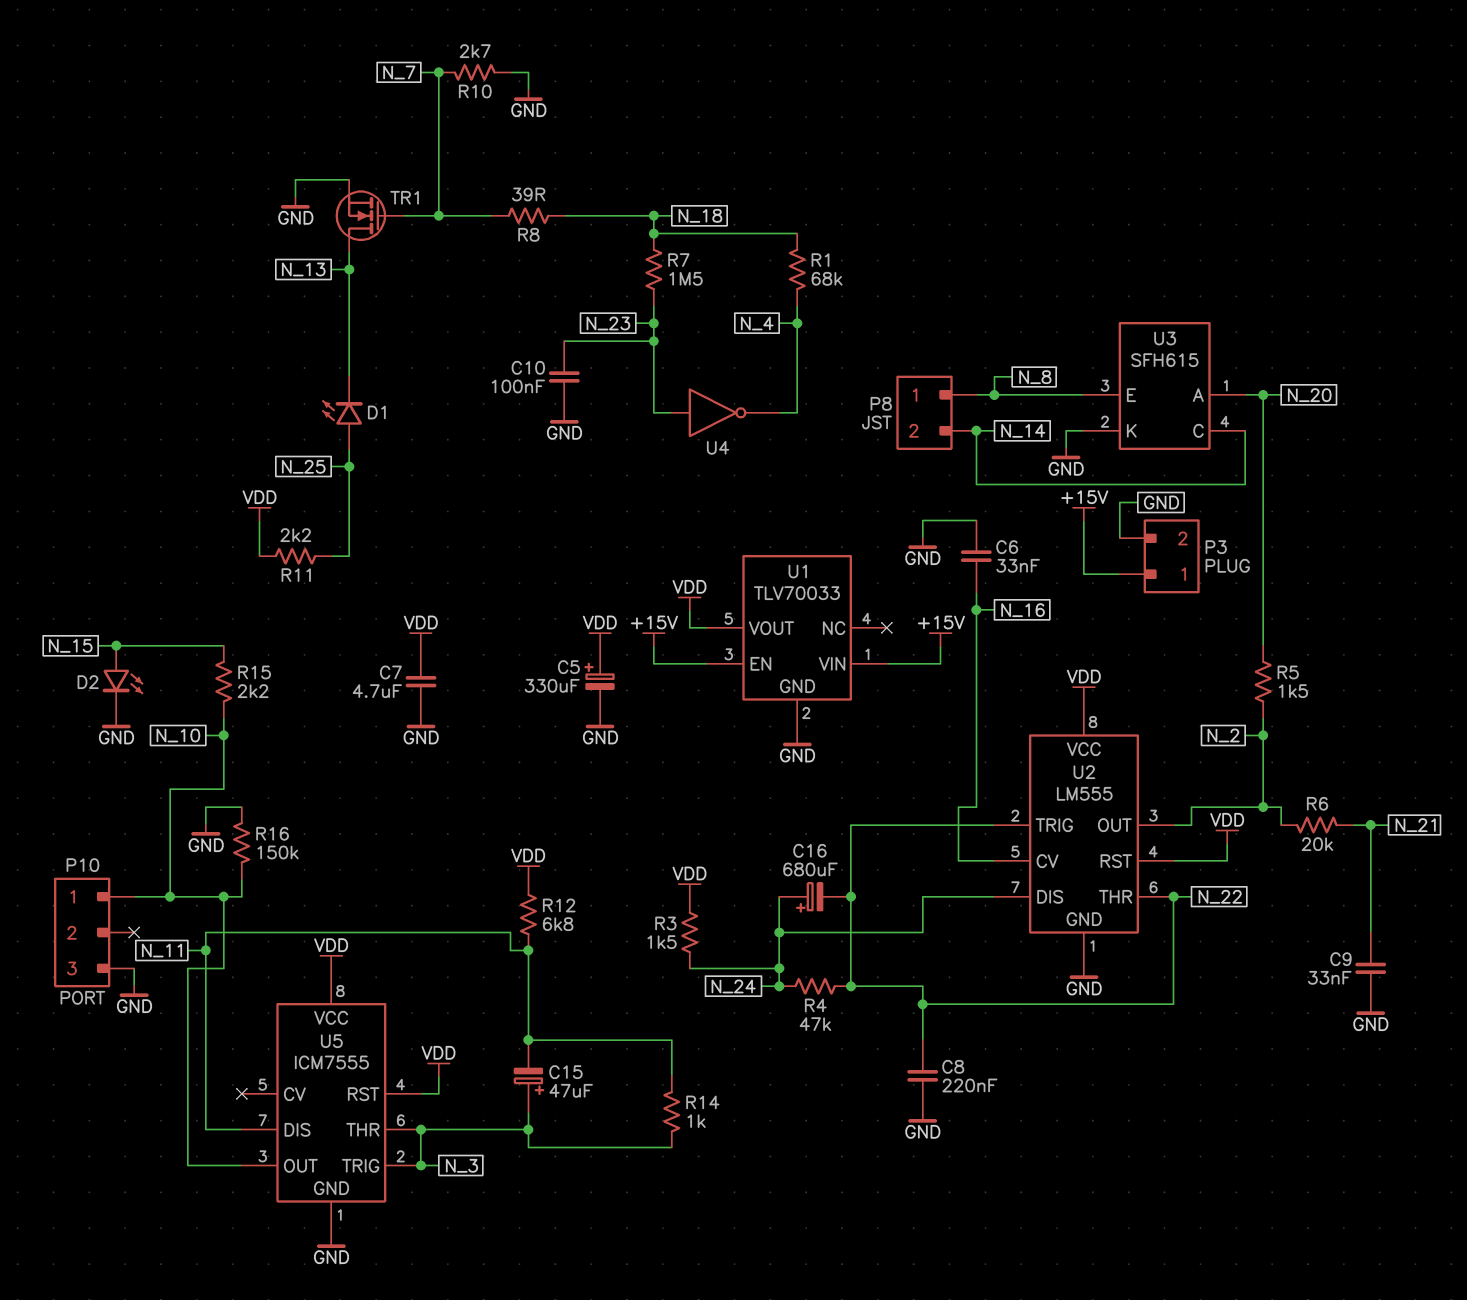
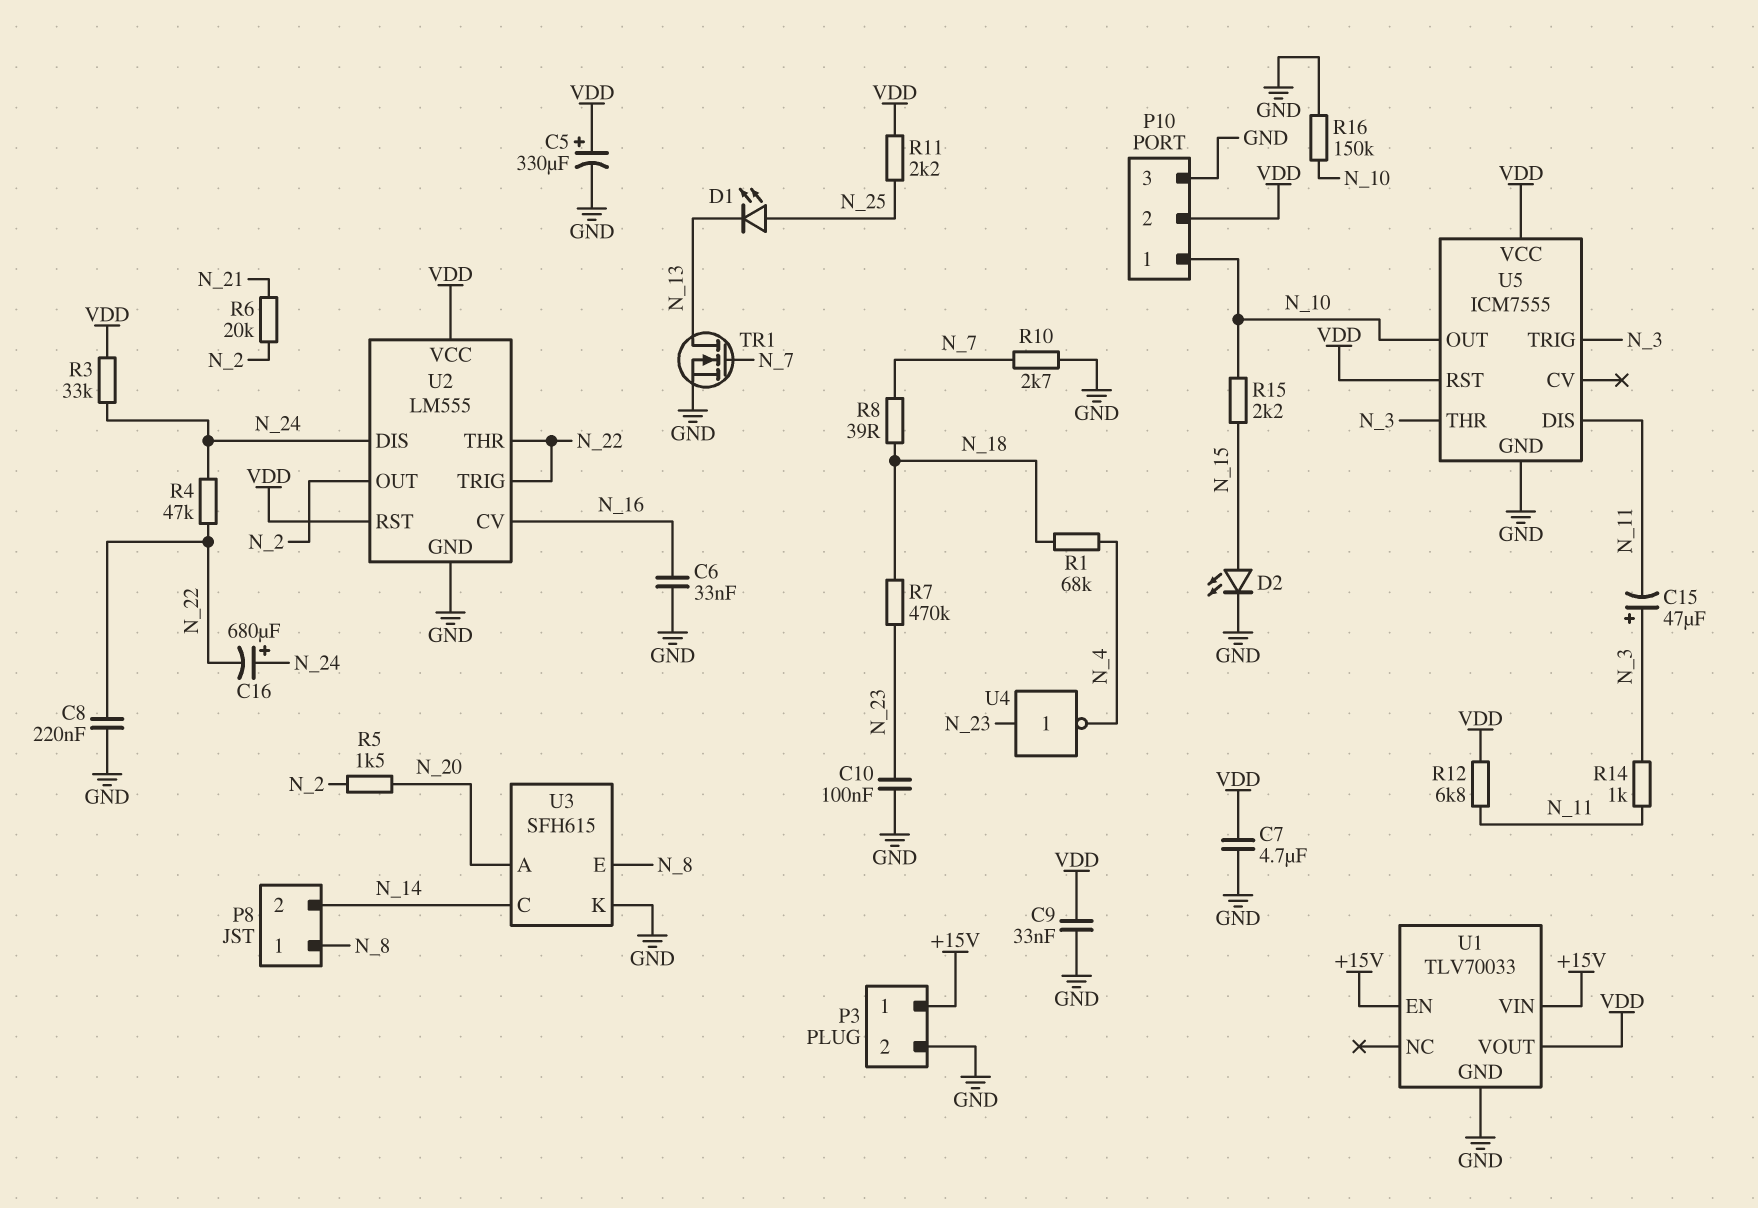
C9: 33nF (GND, N_21) -> 33nF (GND, VDD)
P10 pin 2: none -> VDD
R3: 1.5k (N_24, VDD) -> 33k (N_24, VDD)
R7: 1.5M (N_18, N_23) -> 470k (N_18, N_23)

